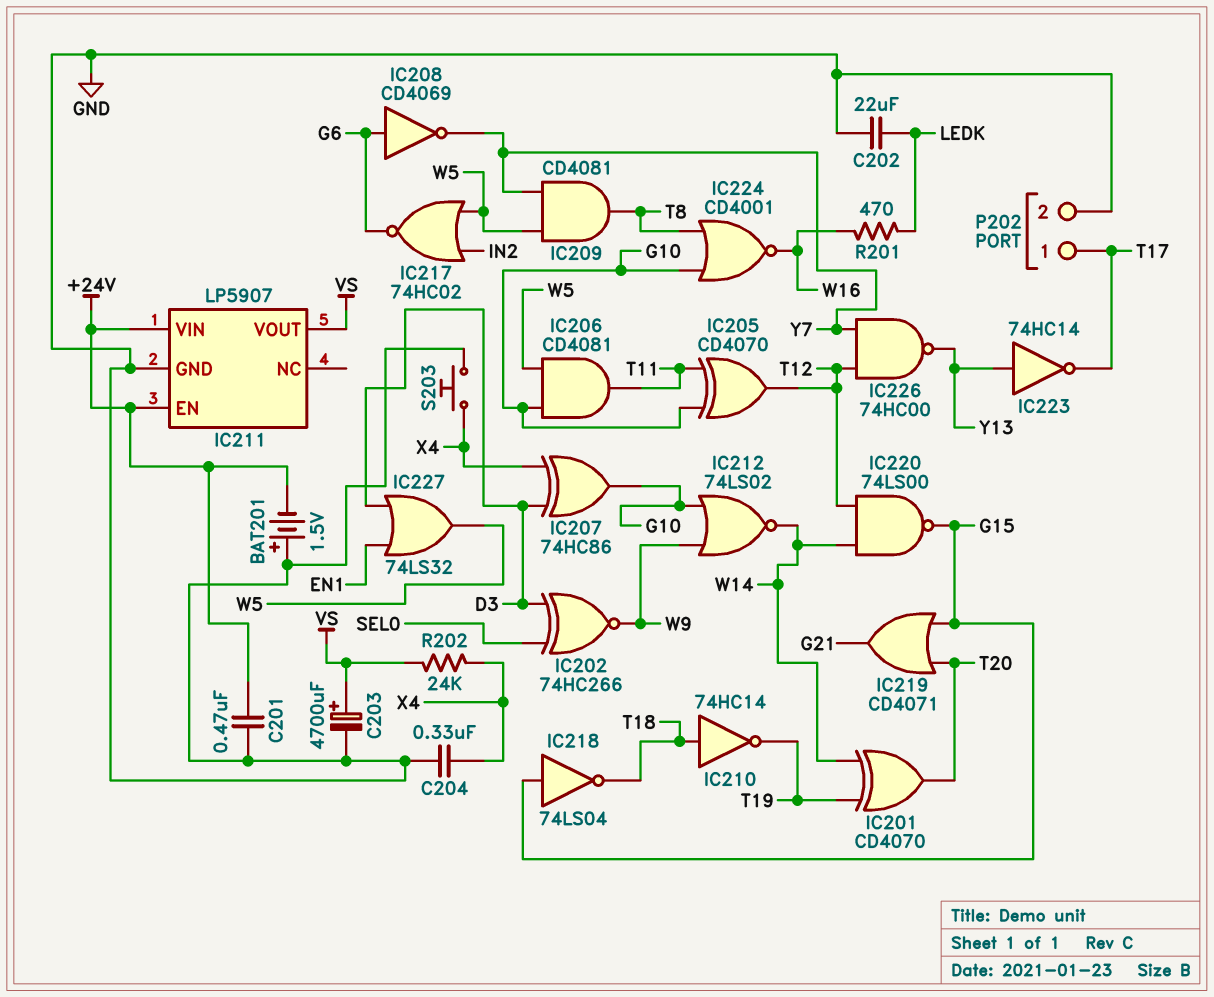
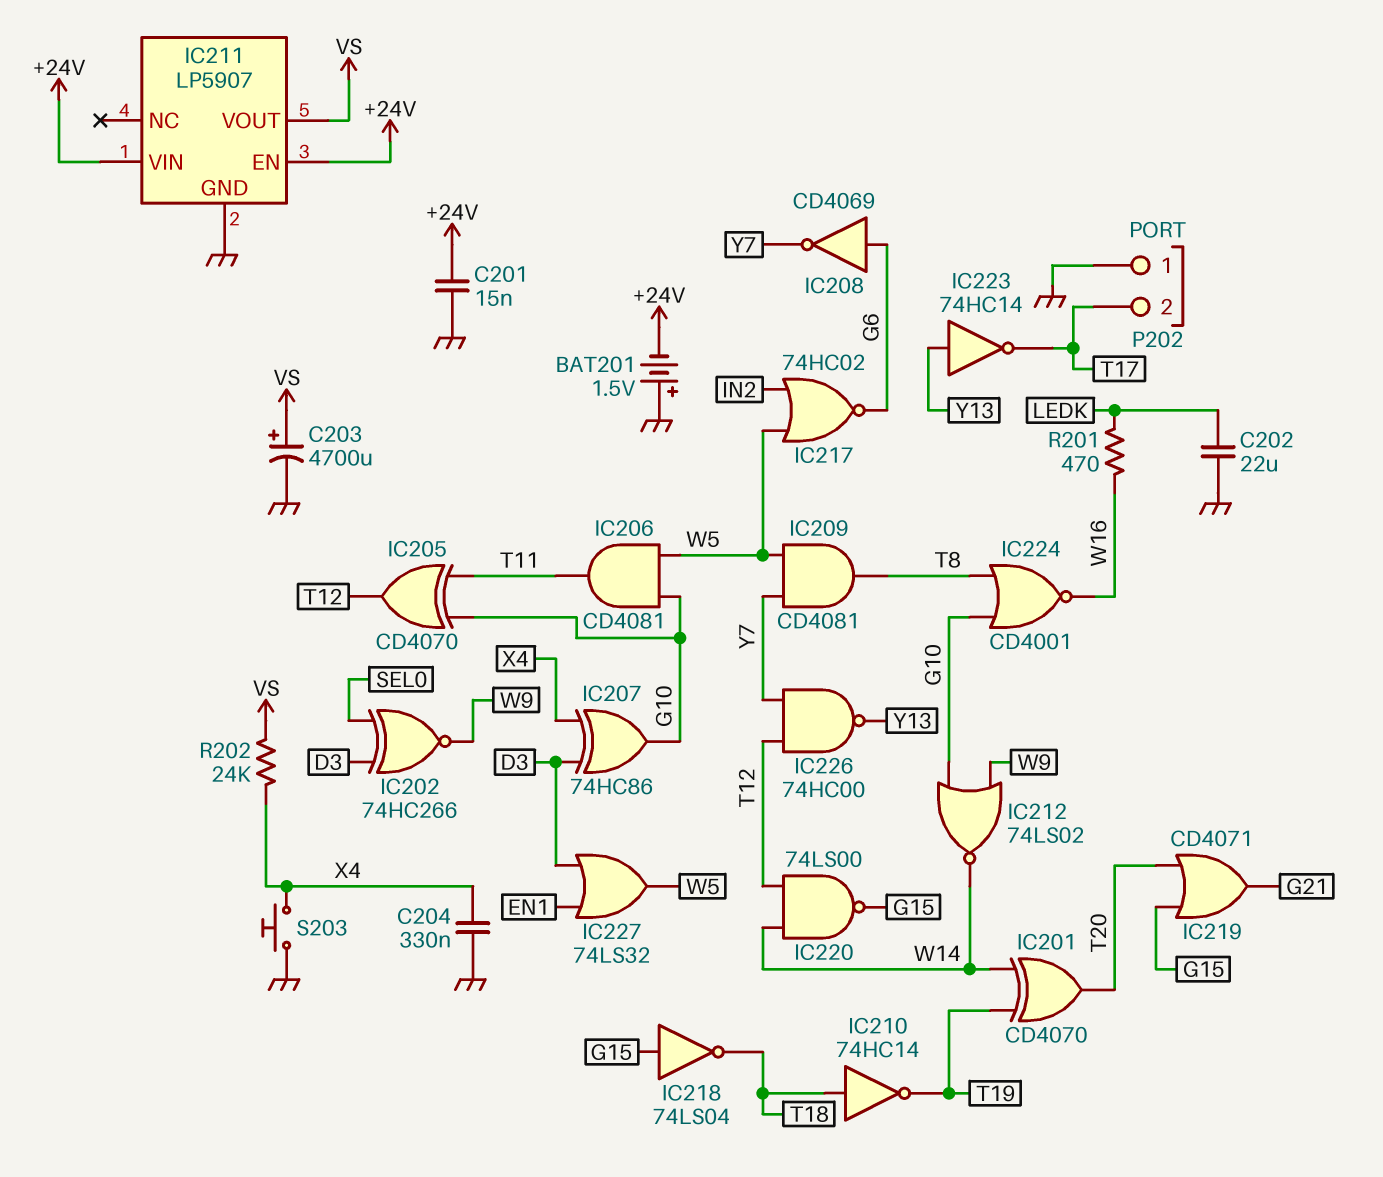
C201: 470nF (+24V, GND) -> 15nF (+24V, GND)
P202 pin 1: T17 -> GND
P202 pin 2: GND -> T17

